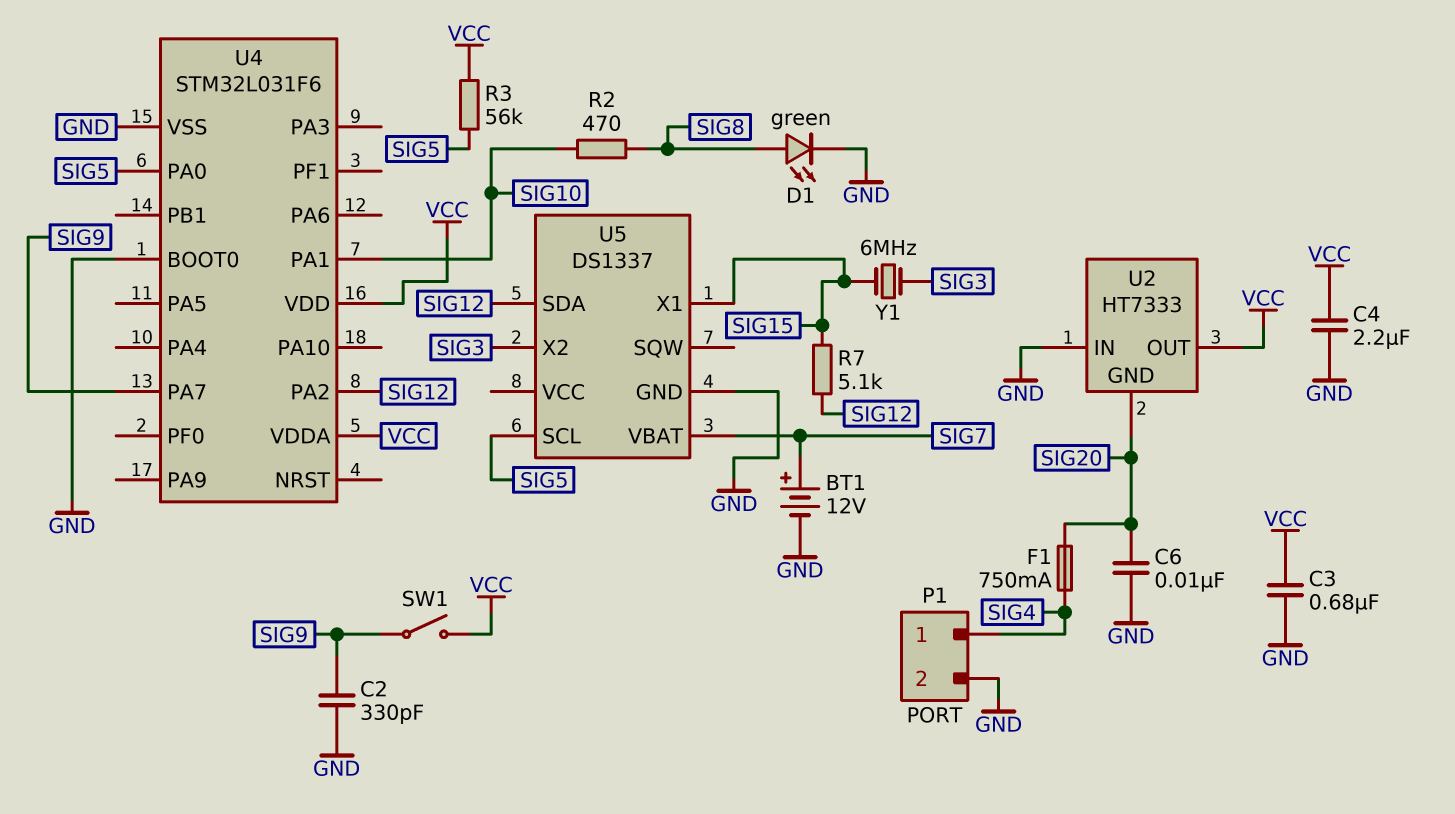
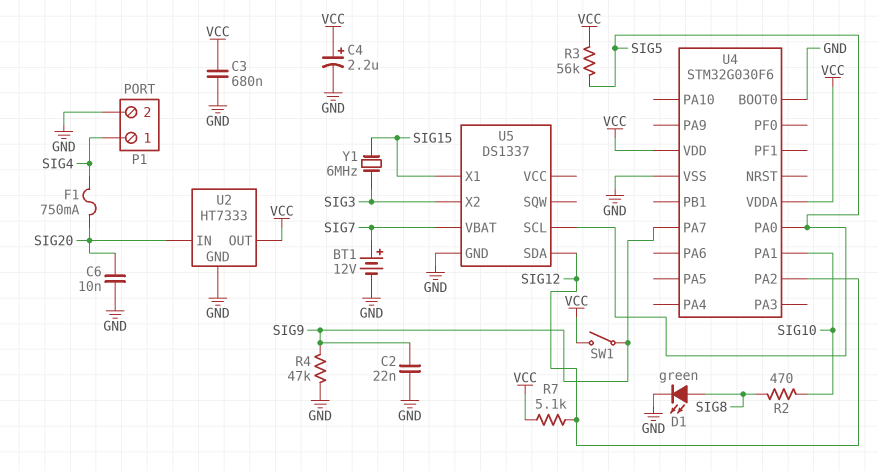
C2: 330pF (GND, SIG9) -> 22nF (GND, SIG9)
C4: 2.2uF (GND, VCC) -> 2.2uF (plus VCC, minus GND)
R4: none -> 47k (GND, SIG9)
R7: 5.1k (SIG12, SIG15) -> 5.1k (SIG12, VCC)
U2 pin GND: SIG20 -> GND
U2 pin IN: GND -> SIG20
U4: STM32L031F6 -> STM32G030F6

